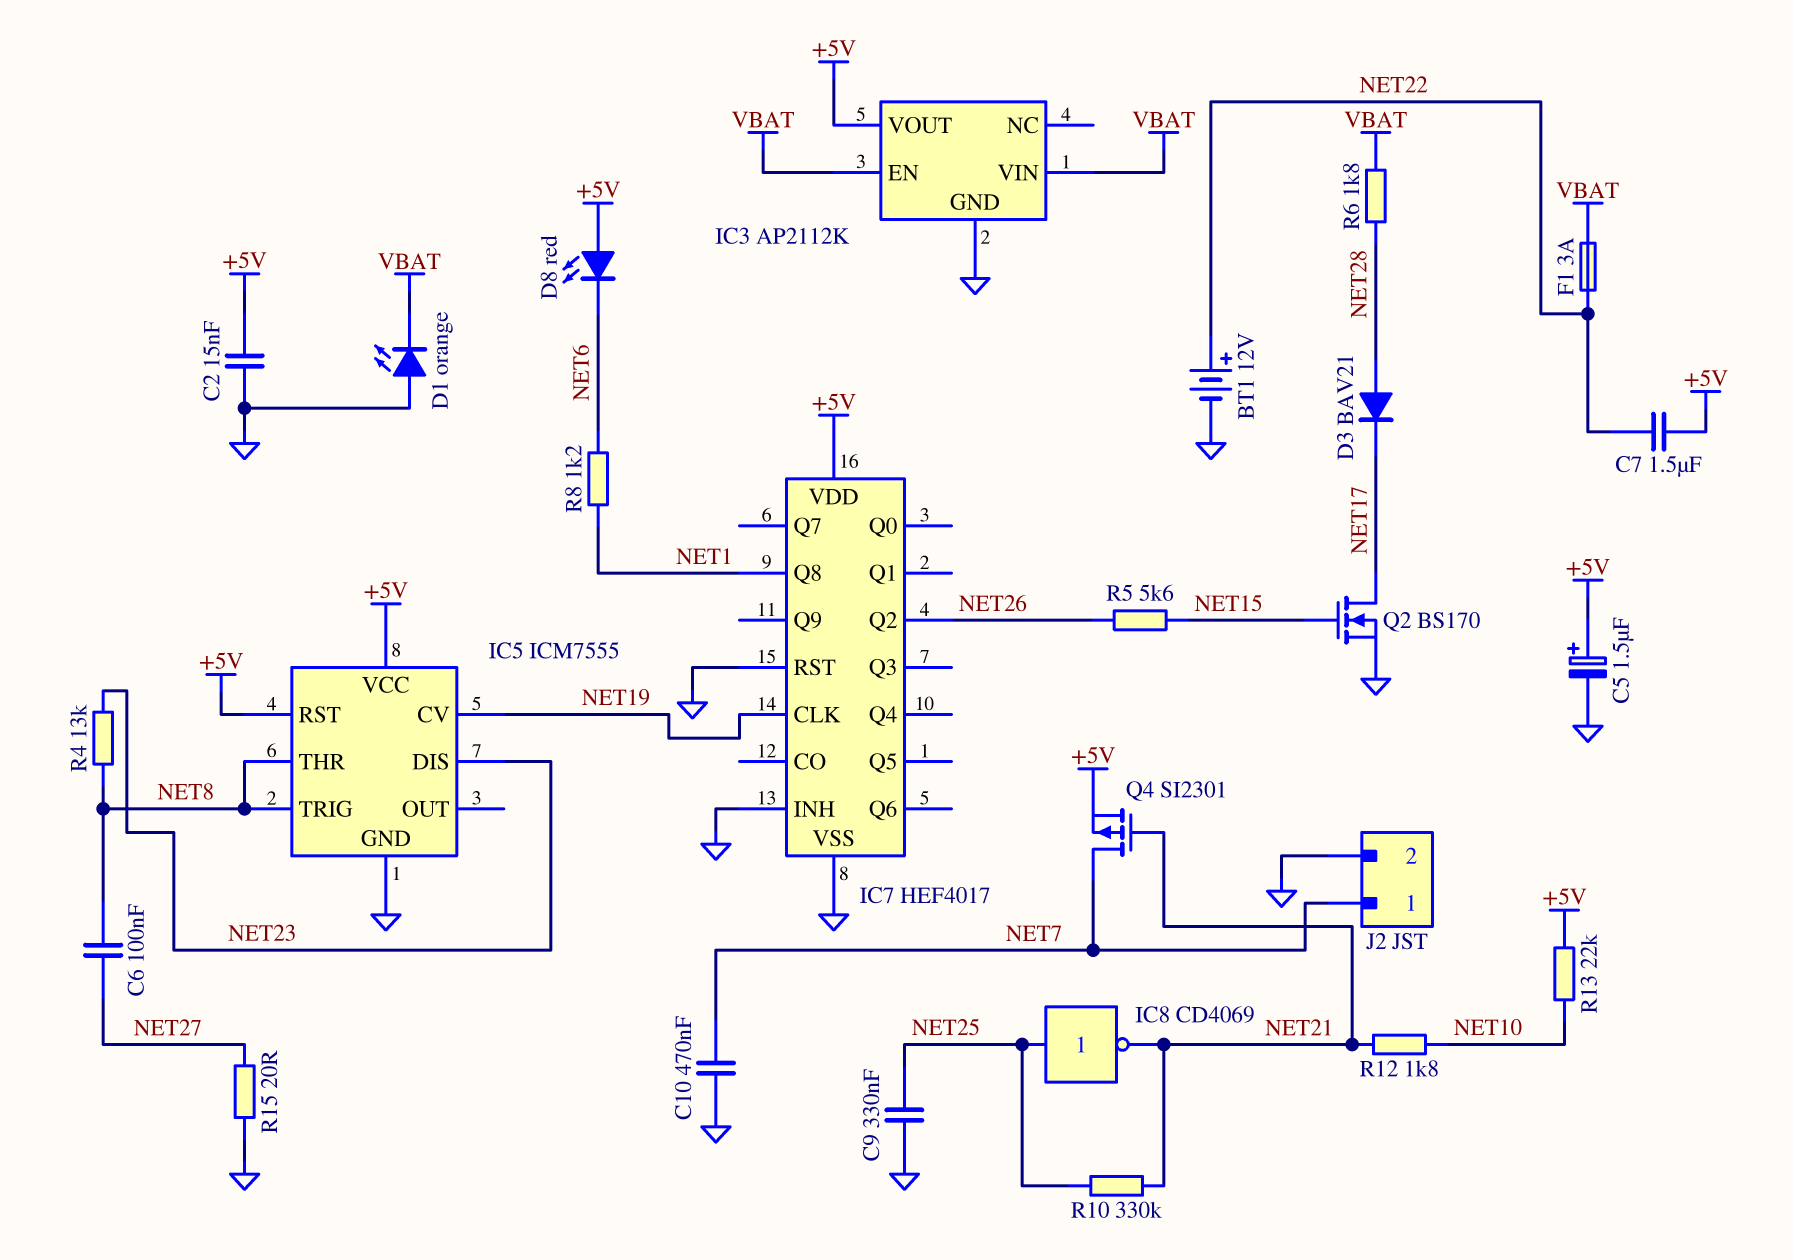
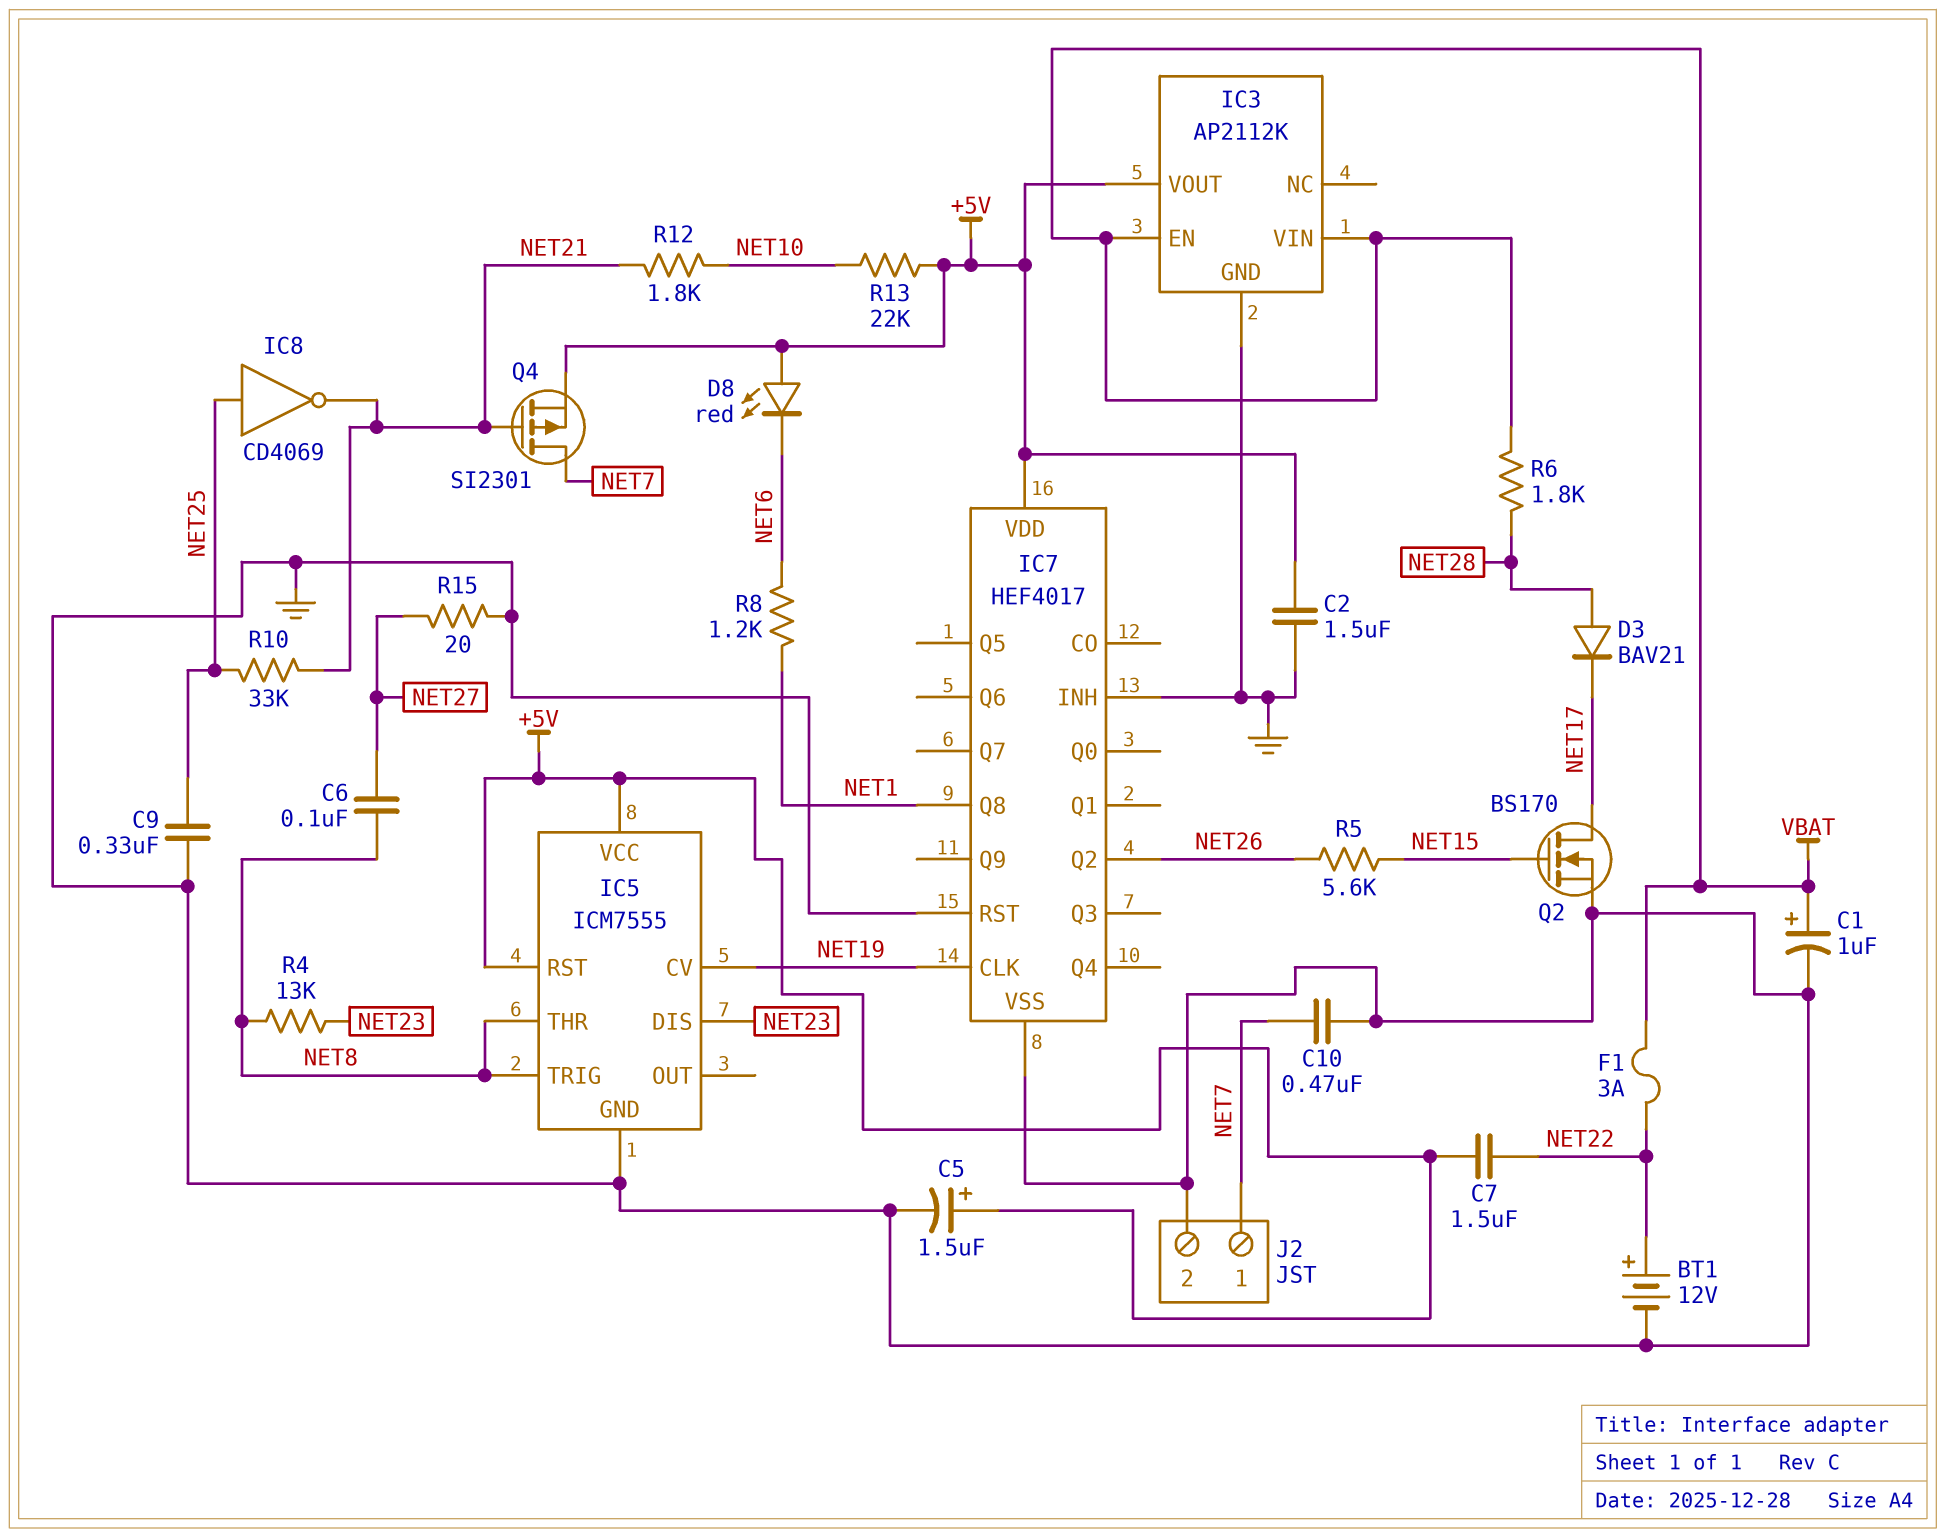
C1: none -> 1uF (plus VBAT, minus GND)
C2: 15nF (+5V, GND) -> 1.5uF (+5V, GND)
D1: LED orange (A GND, K VBAT) -> none
R10: 330k (NET21, NET25) -> 33k (NET21, NET25)

